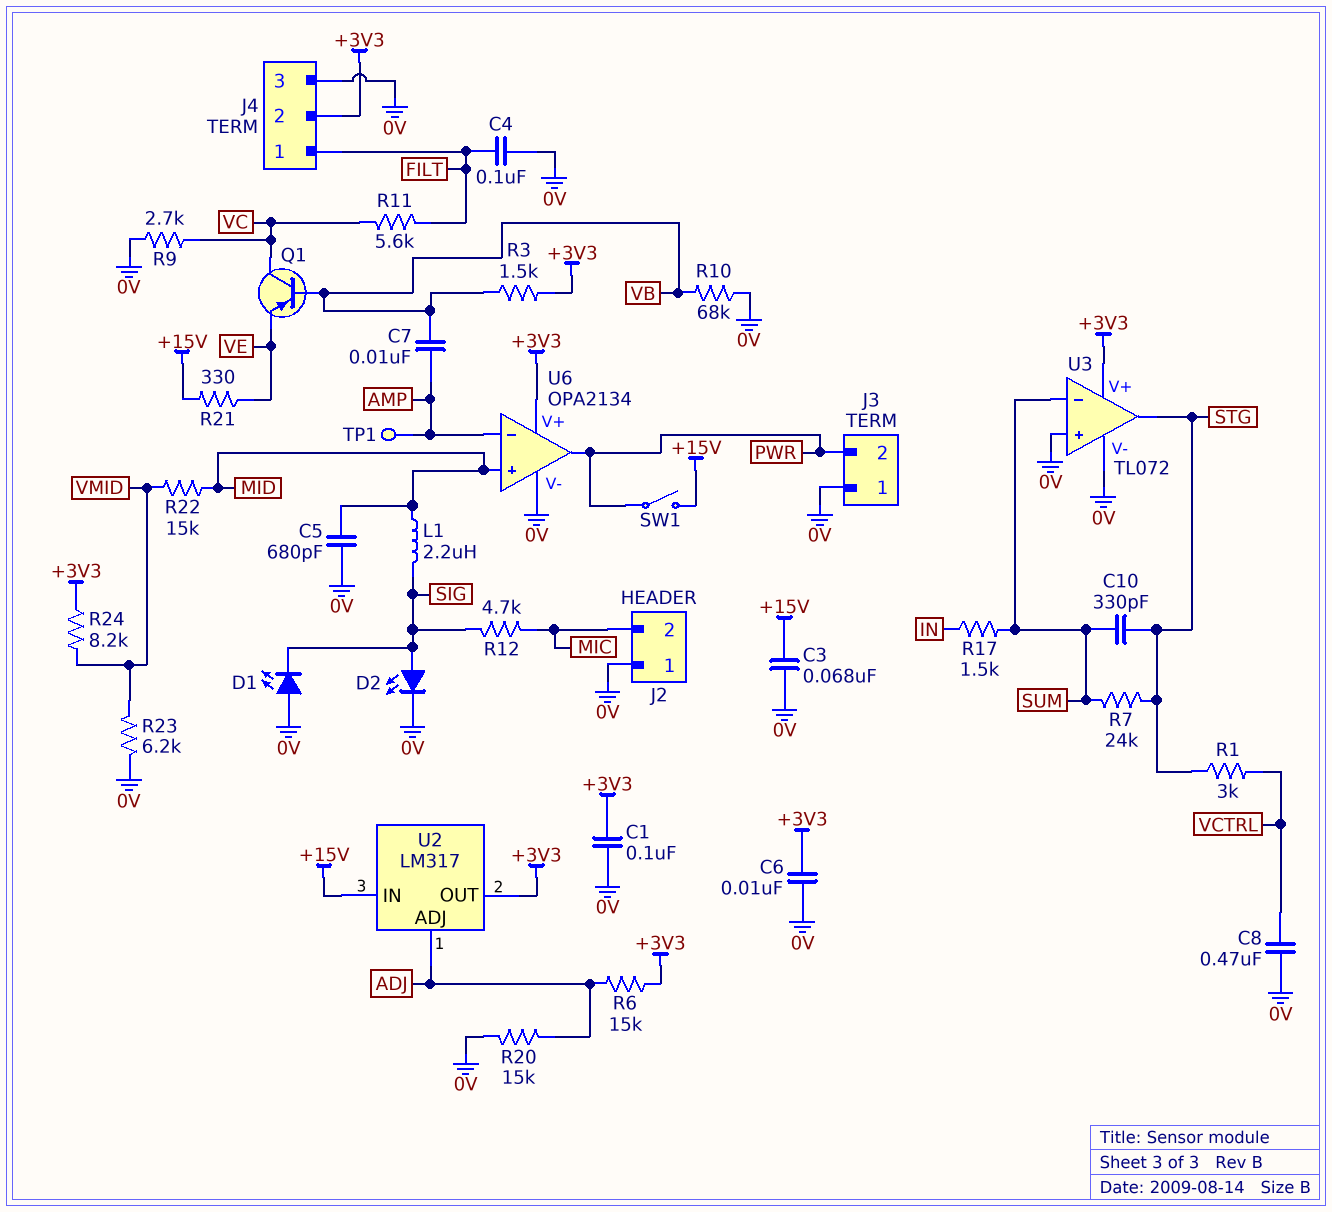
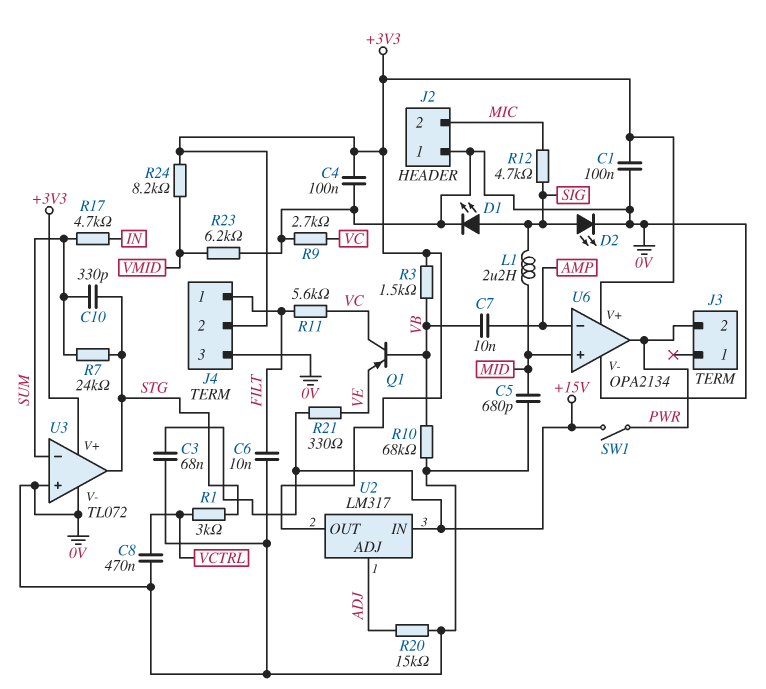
C4: 100nF (0V, FILT) -> 100nF (+3V3, 0V)
C6: 10nF (+3V3, 0V) -> 10nF (0V, FILT)
D1: LED (A 0V, K SIG) -> LED (A SIG, K 0V)
J3 pin 1: 0V -> none
R6: 15k (+3V3, ADJ) -> none
R17: 1.5k (IN, SUM) -> 4.7k (IN, SUM)
R22: 15k (MID, VMID) -> none
TP1: test point (AMP) -> none

